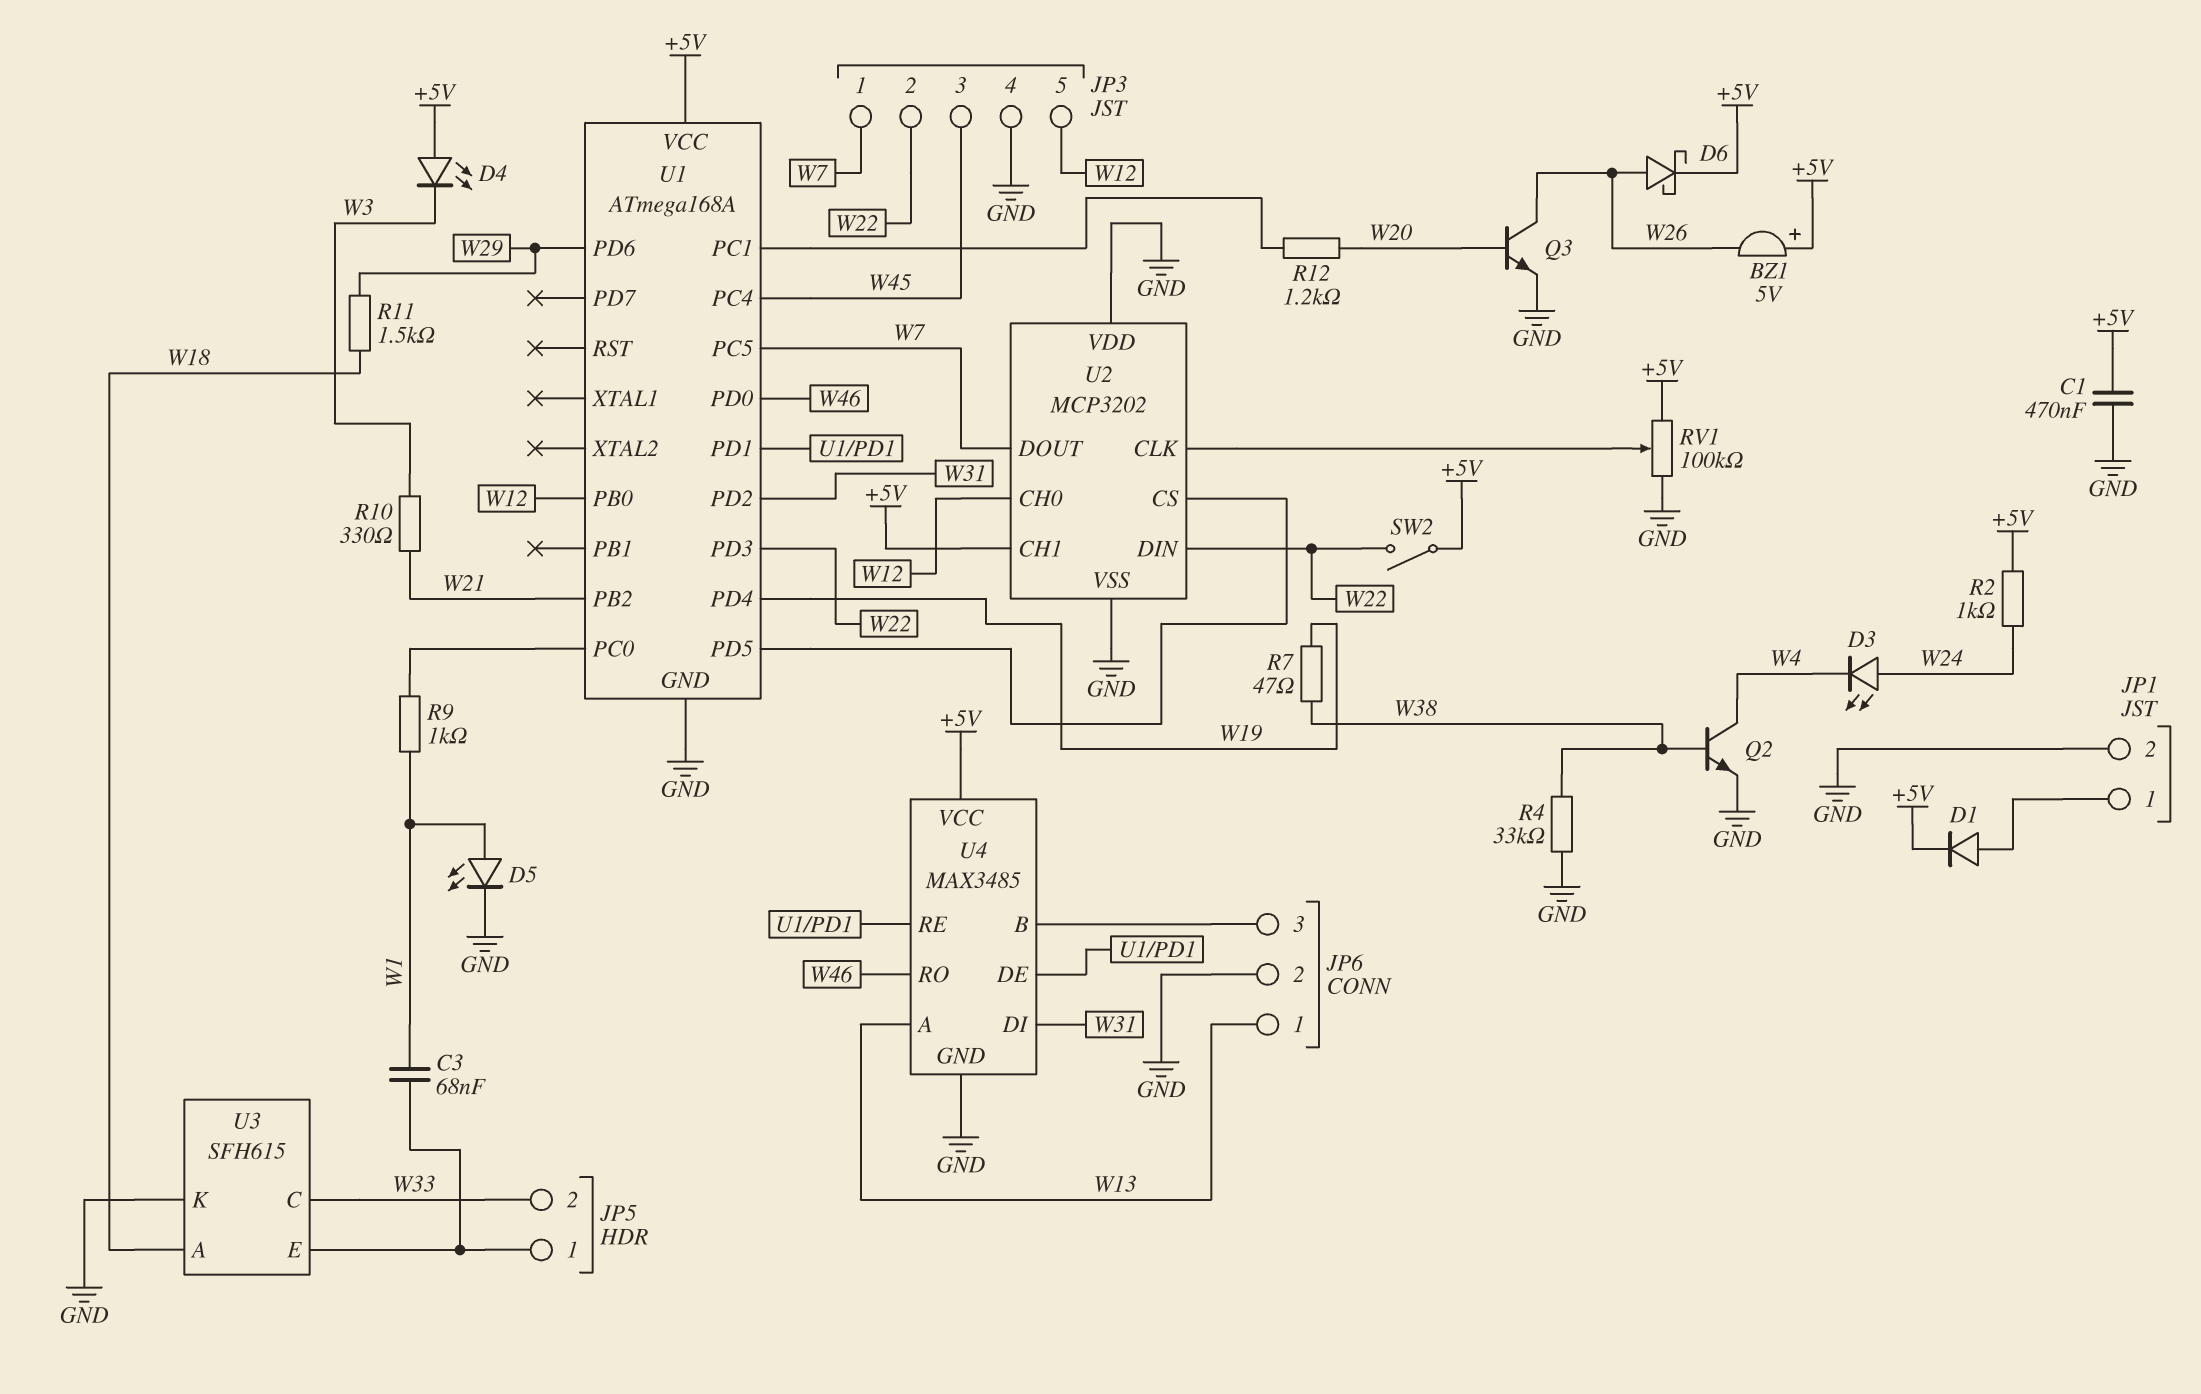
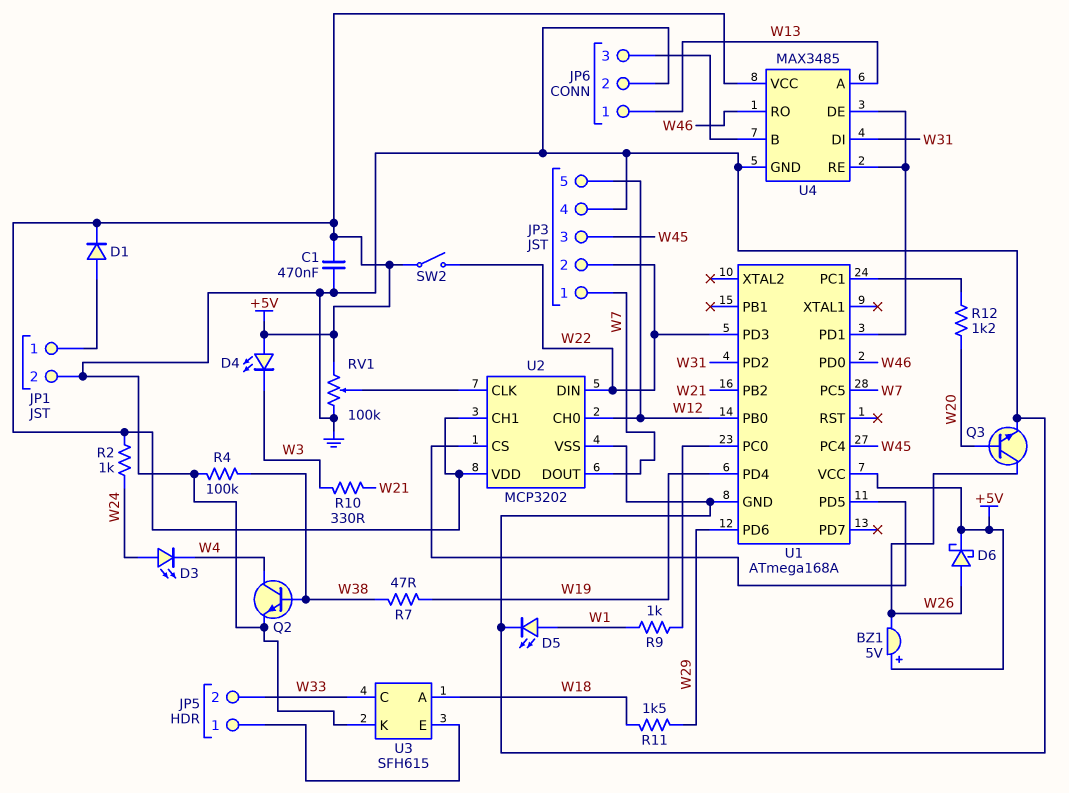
C3: 68nF (JP5/1, W1) -> none
R4: 33k (GND, W38) -> 100k (GND, W38)
U2 pin VDD: GND -> +5V

